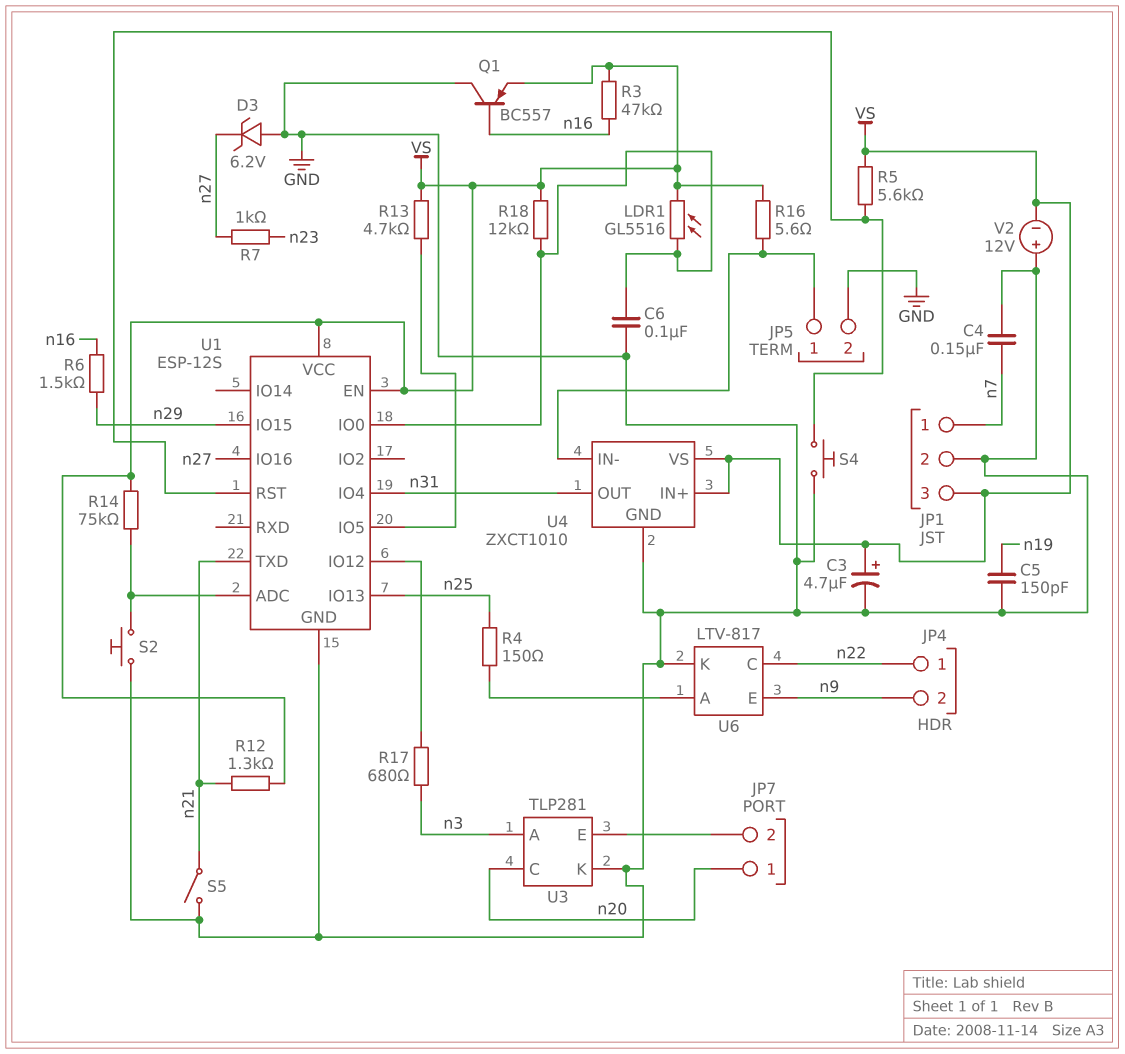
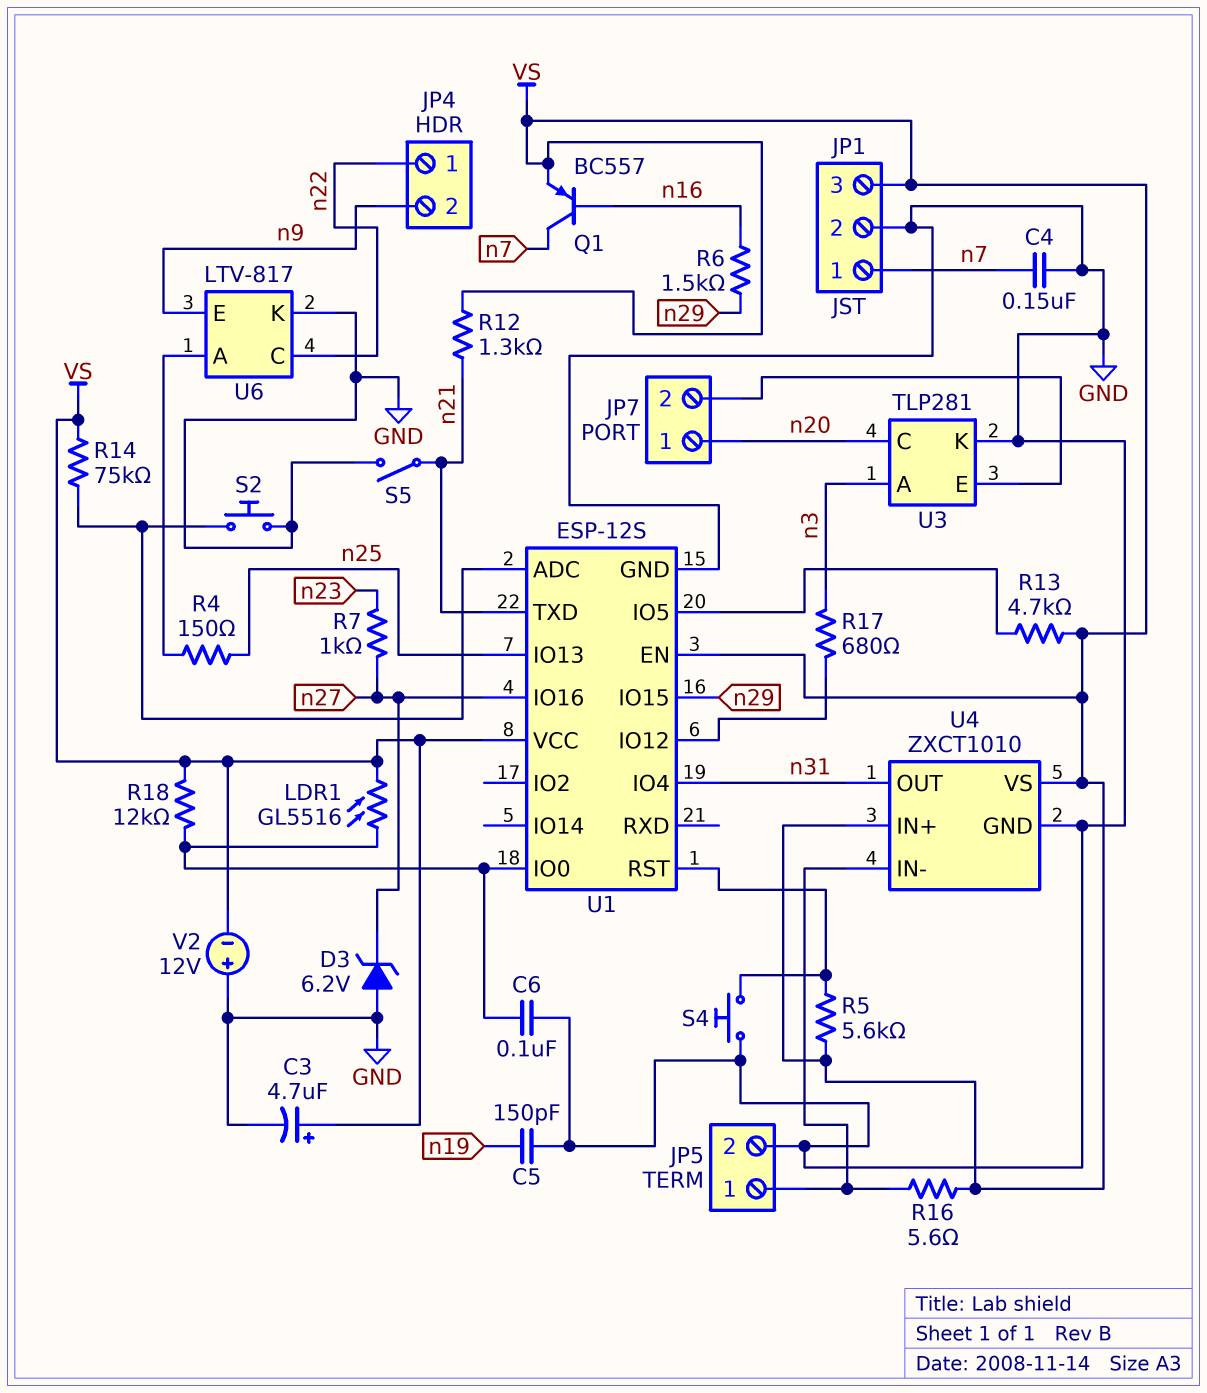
Q1: PNP BC557 (B n16, C GND, E VS) -> PNP BC557 (B n16, C n7, E VS)
R3: 47k (VS, n16) -> none

